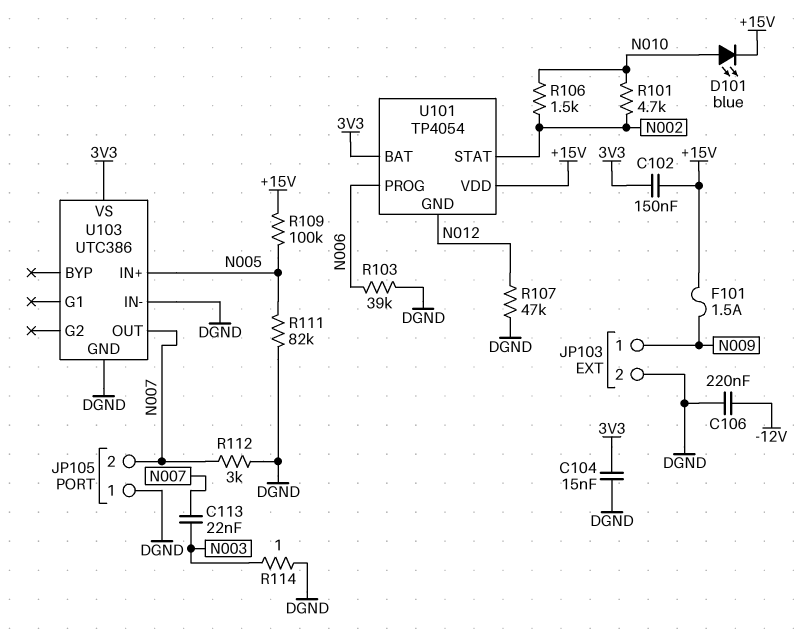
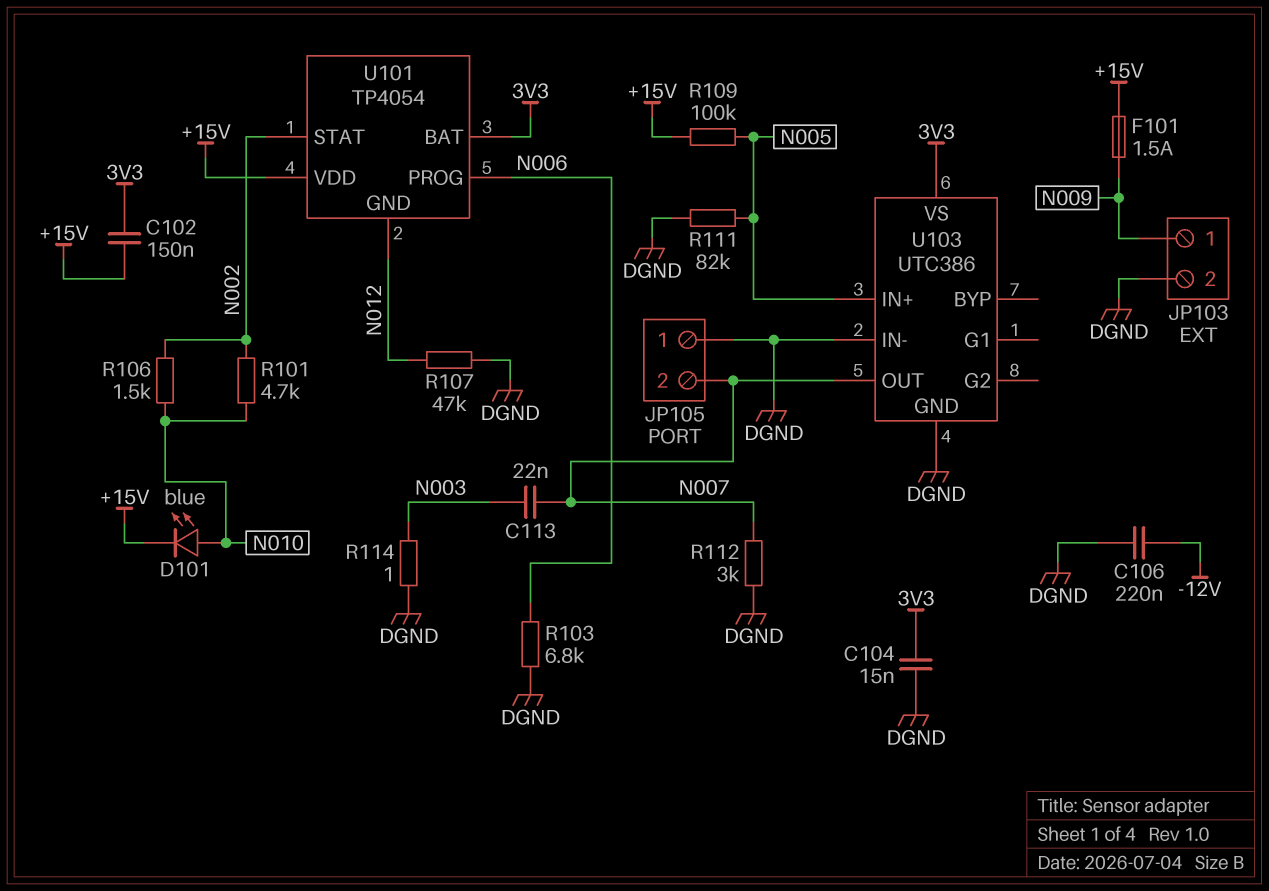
R103: 39k (DGND, N006) -> 6.8k (DGND, N006)

